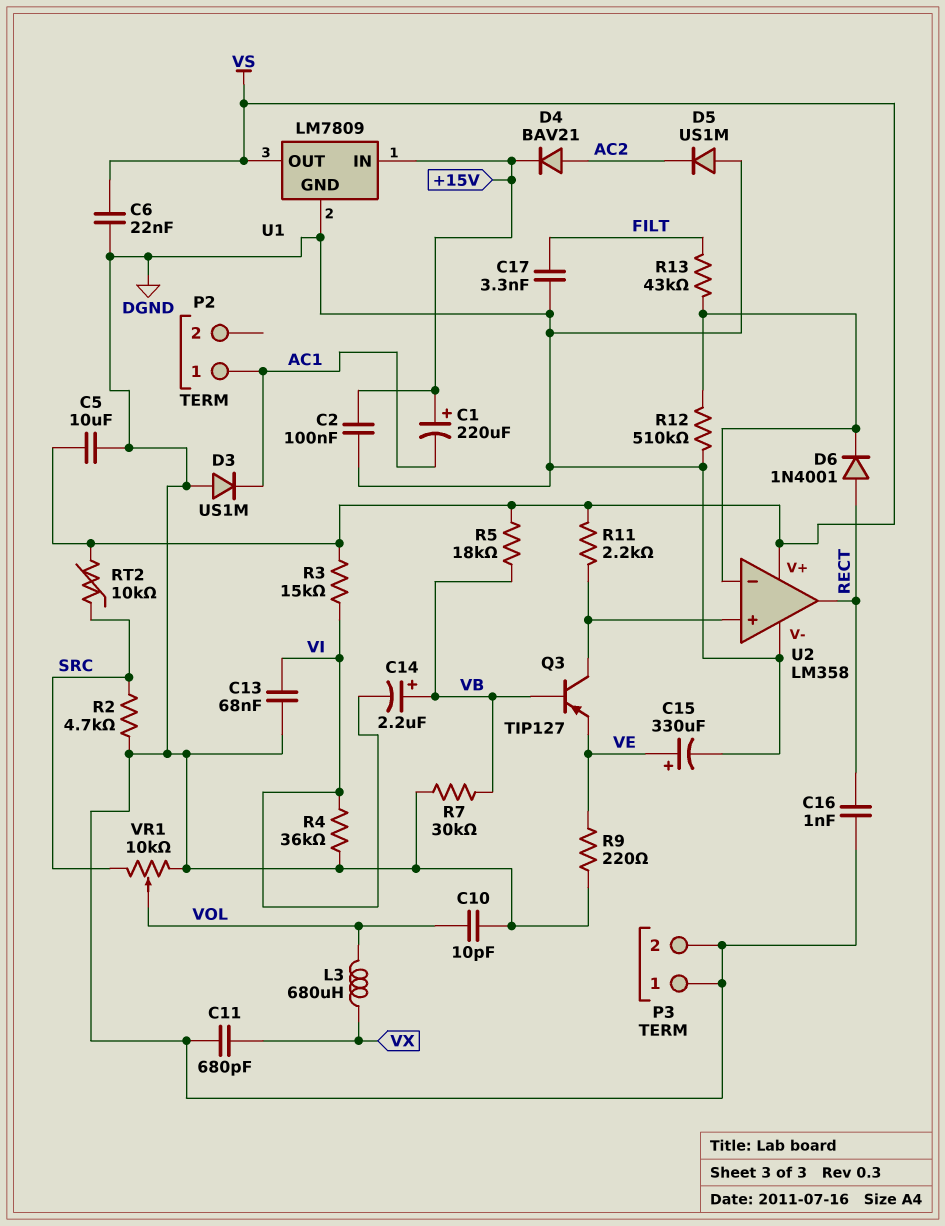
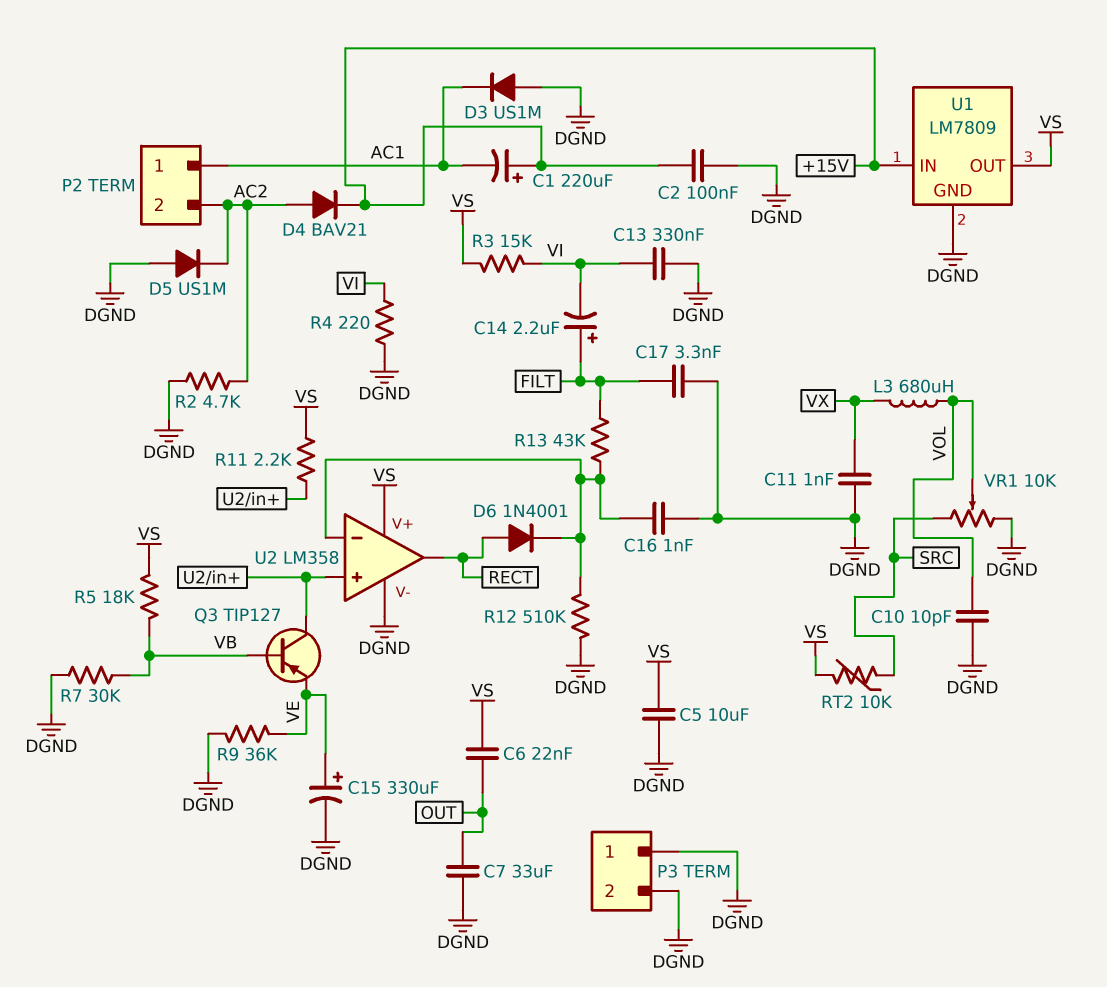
C6: 22nF (DGND, VS) -> 22nF (OUT, VS)
C7: none -> 33uF (DGND, OUT)
C11: 680pF (DGND, VX) -> 1nF (DGND, VX)
C13: 68nF (DGND, VI) -> 330nF (DGND, VI)
C14: 2.2uF (plus VB, minus VI) -> 2.2uF (plus FILT, minus VI)
C16: 1nF (DGND, RECT) -> 1nF (DGND, U2/in-)
P2 pin 2: none -> AC2
R2: 4.7k (DGND, SRC) -> 4.7k (AC2, DGND)
R4: 36k (DGND, VI) -> 220 (DGND, VI)
R9: 220 (DGND, VE) -> 36k (DGND, VE)

